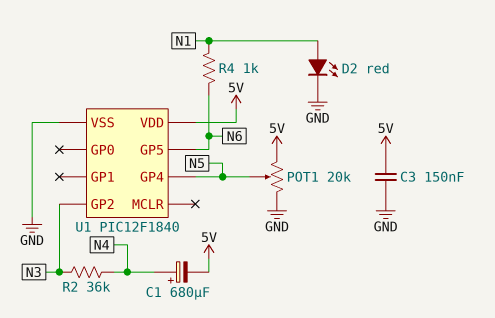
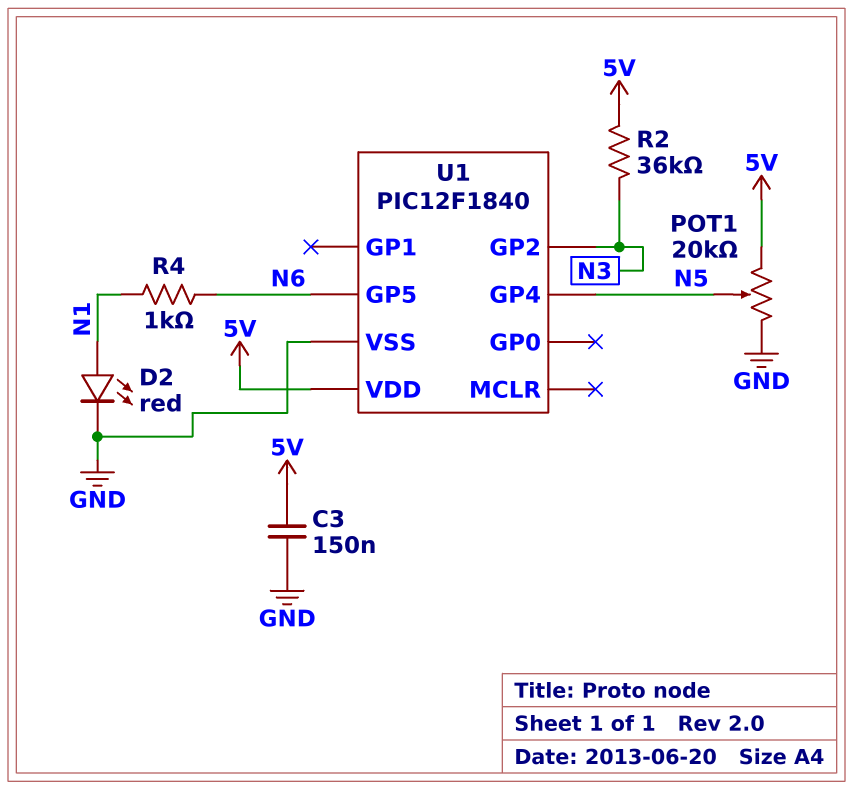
C1: 680uF (plus N4, minus 5V) -> none
R2: 36k (N3, N4) -> 36k (5V, N3)

